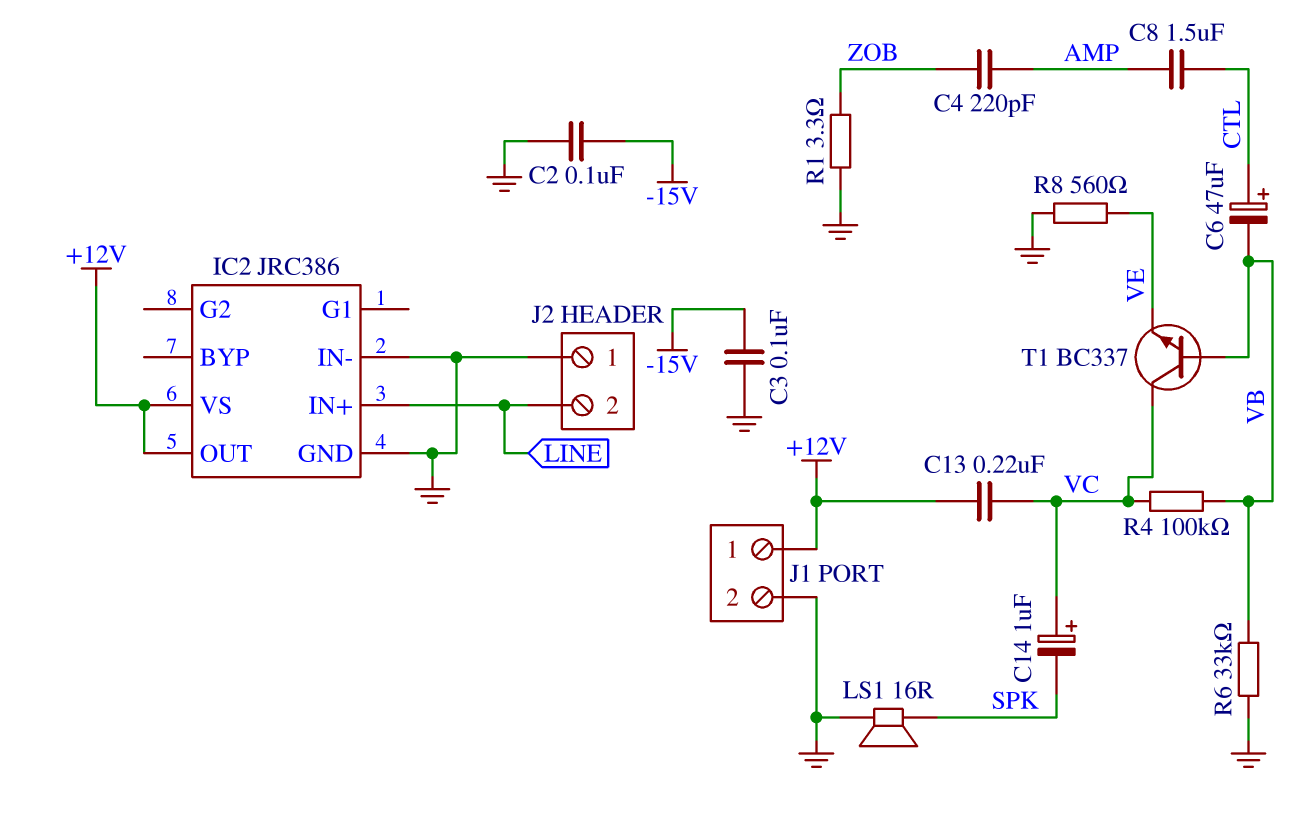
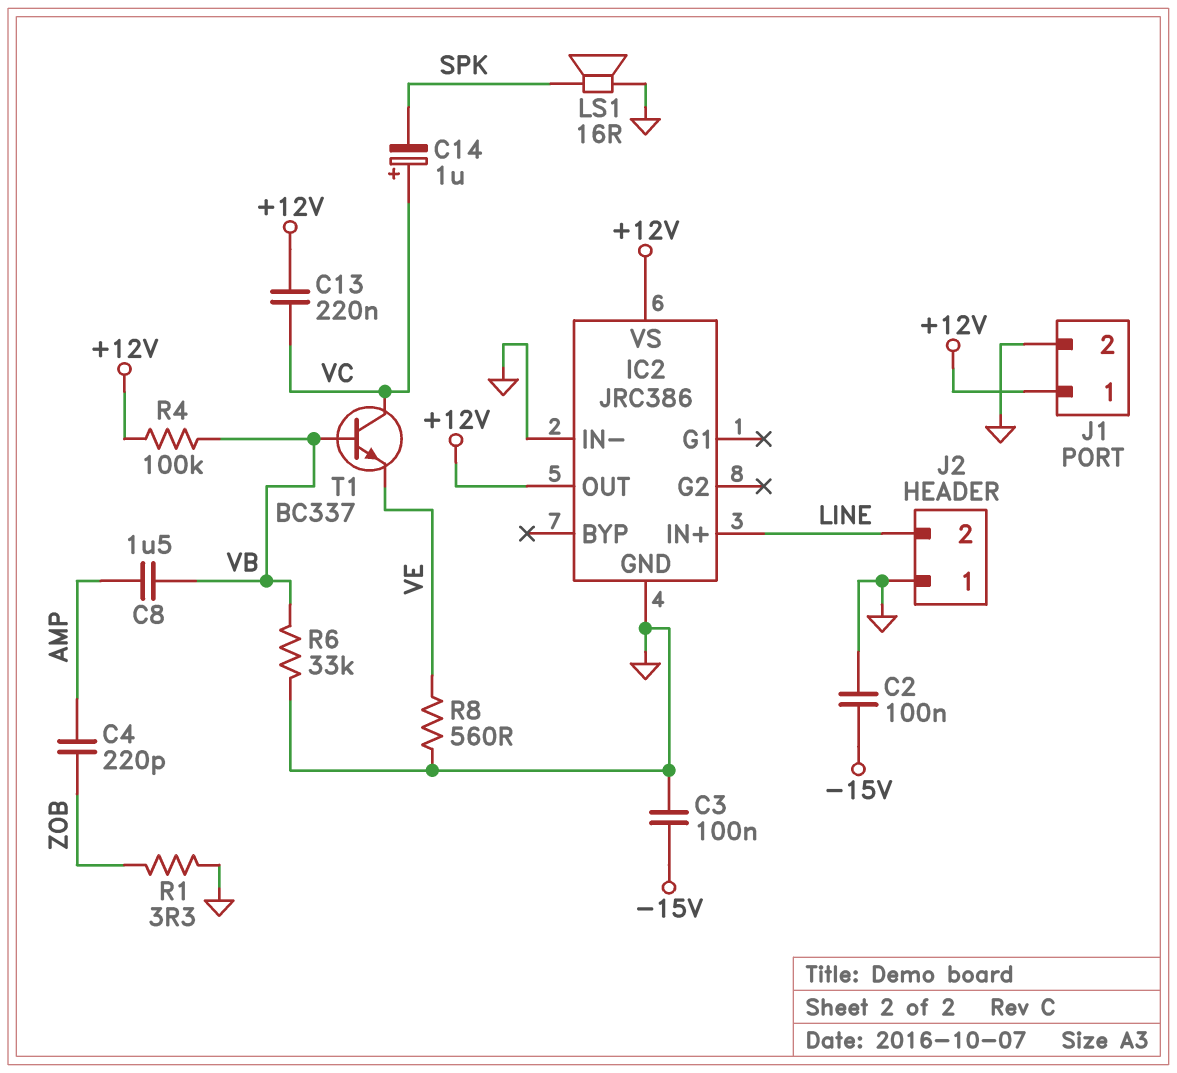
C6: 47uF (plus CTL, minus VB) -> none
C8: 1.5uF (AMP, CTL) -> 1.5uF (AMP, VB)
R4: 100k (VB, VC) -> 100k (+12V, VB)

